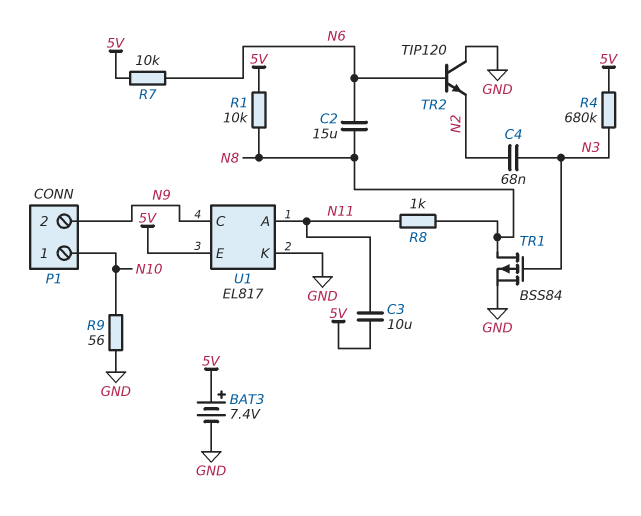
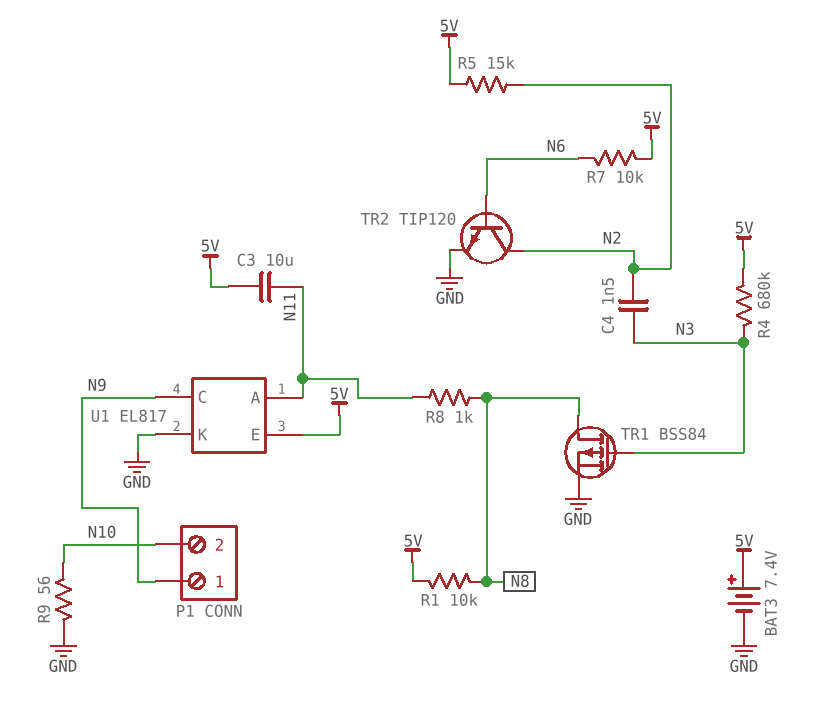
C2: 15uF (N6, N8) -> none
C4: 68nF (N2, N3) -> 1.5nF (N2, N3)
P1 pin 1: N10 -> N9
P1 pin 2: N9 -> N10
R5: none -> 15k (5V, N2)
TR2: NPN TIP120 (B N6, C GND, E N2) -> NPN TIP120 (B N6, C N2, E GND)

